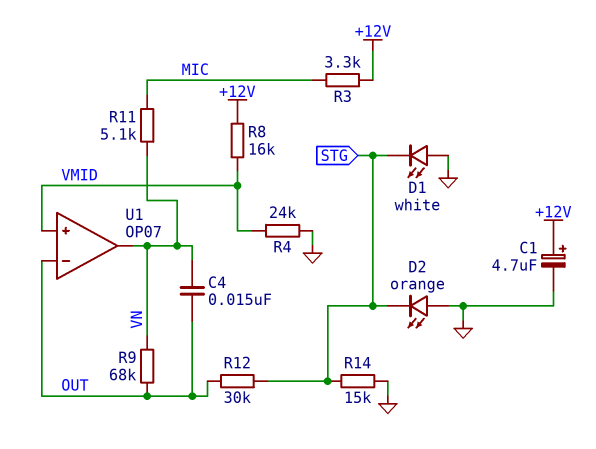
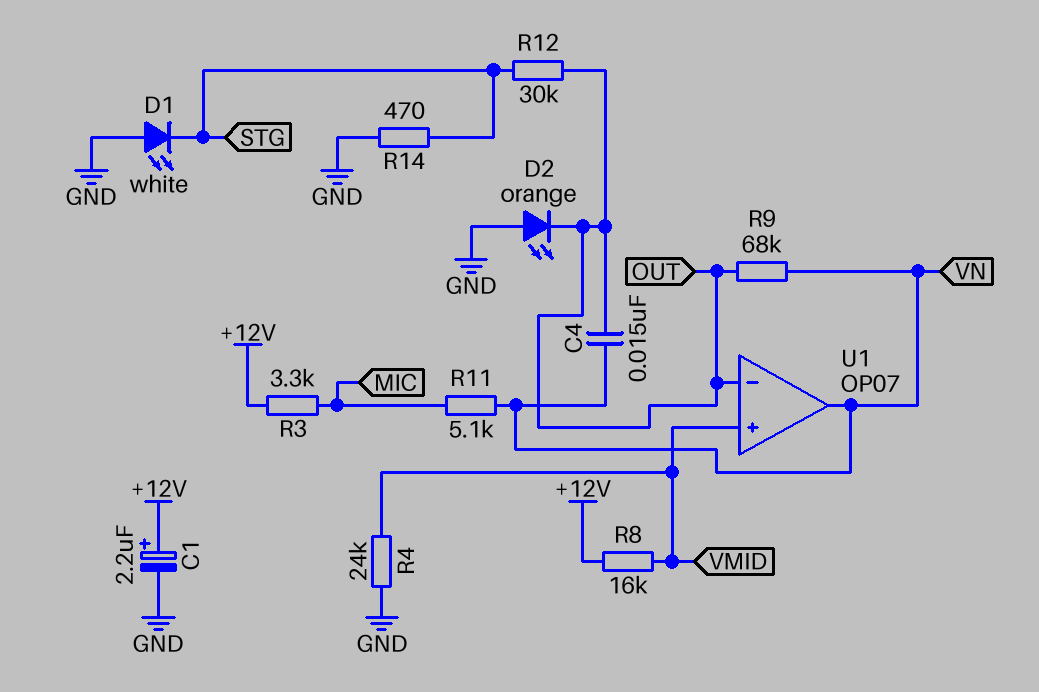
C1: 4.7uF (plus +12V, minus GND) -> 2.2uF (plus +12V, minus GND)
D2: LED orange (A GND, K STG) -> LED orange (A GND, K OUT)
R14: 15k (GND, STG) -> 470 (GND, STG)

